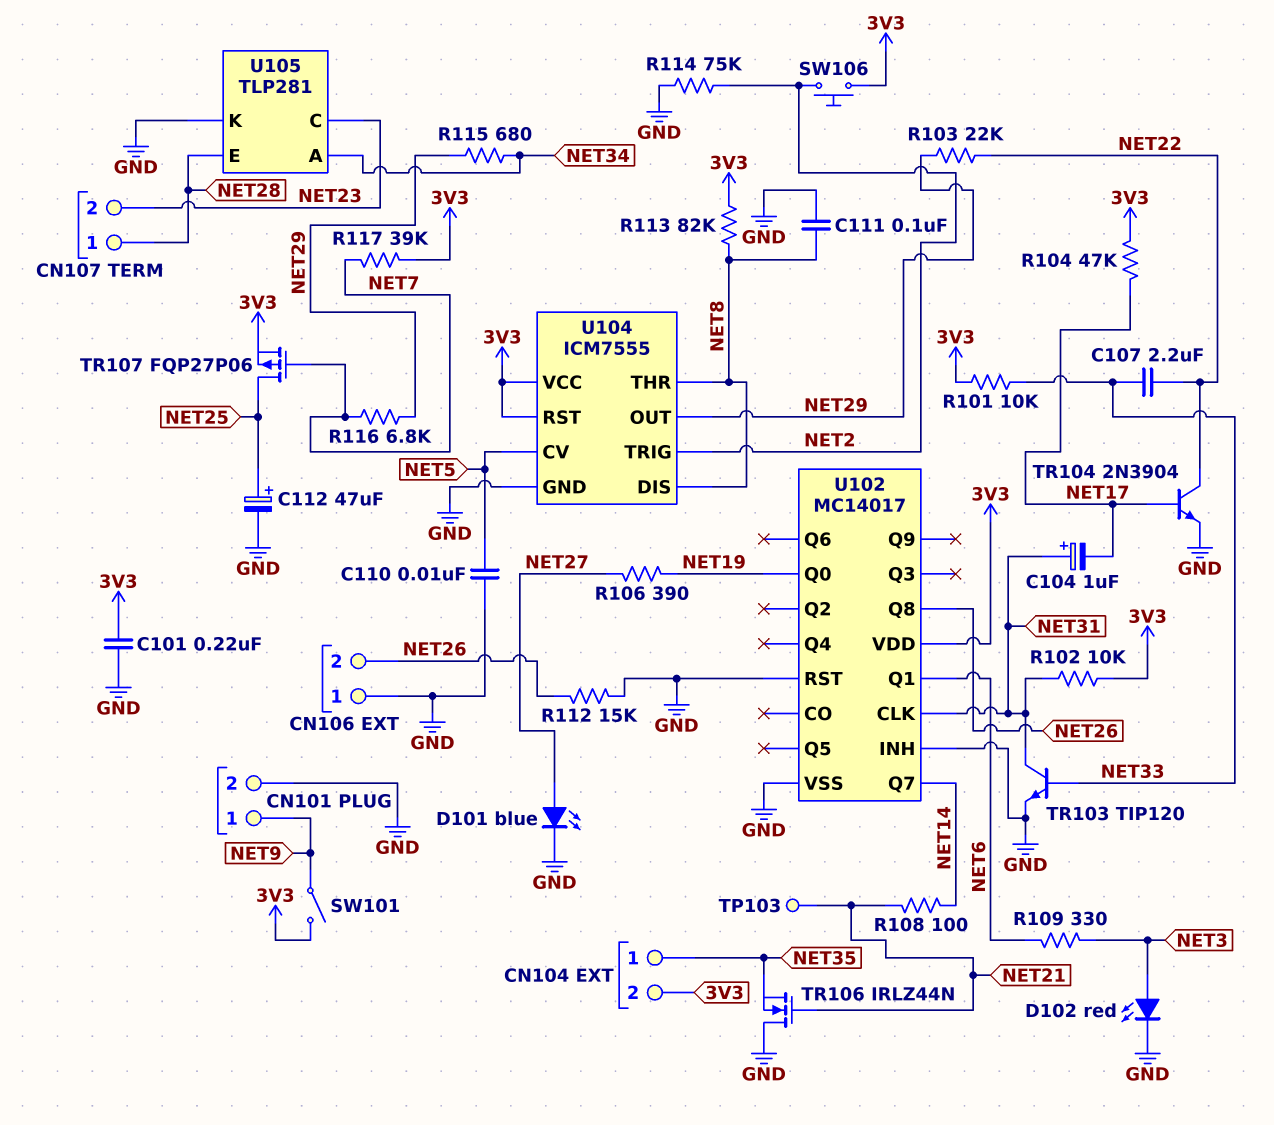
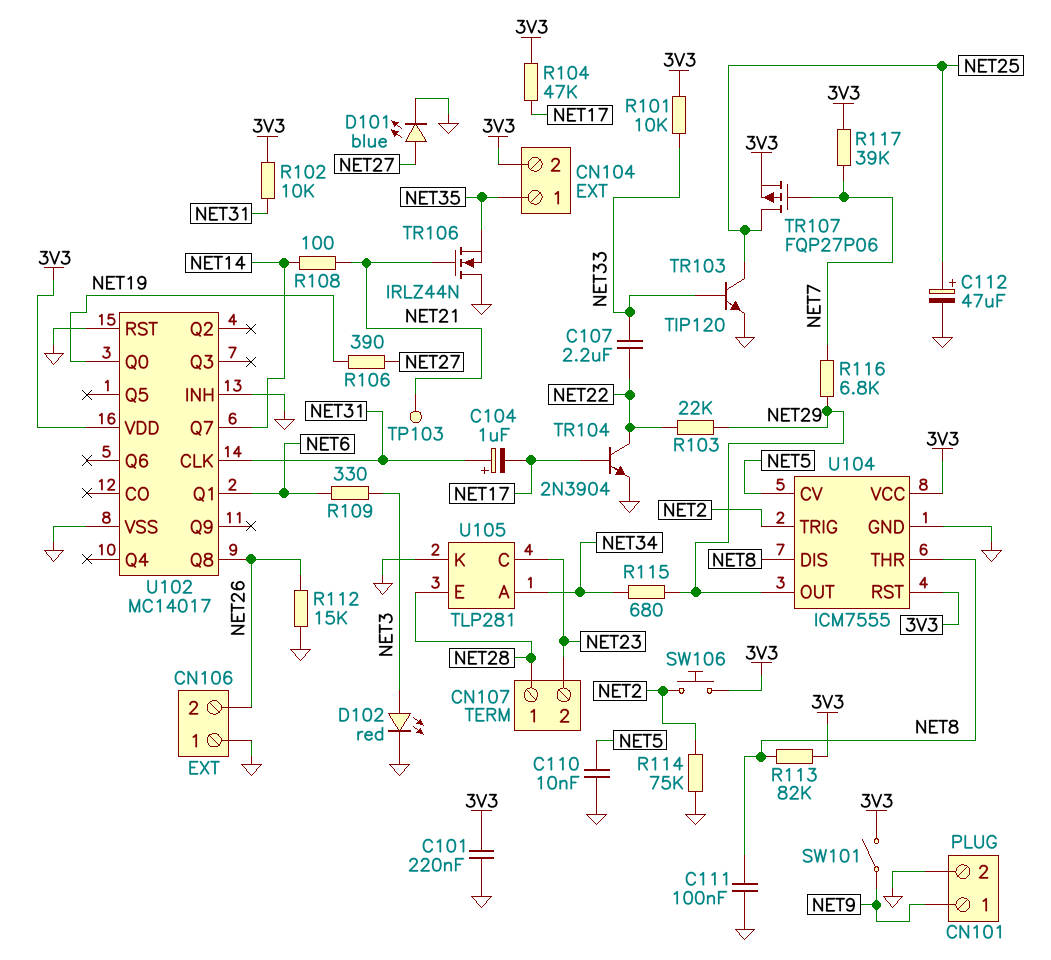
TR103: NPN TIP120 (B NET33, C NET31, E GND) -> NPN TIP120 (B NET33, C NET25, E GND)

